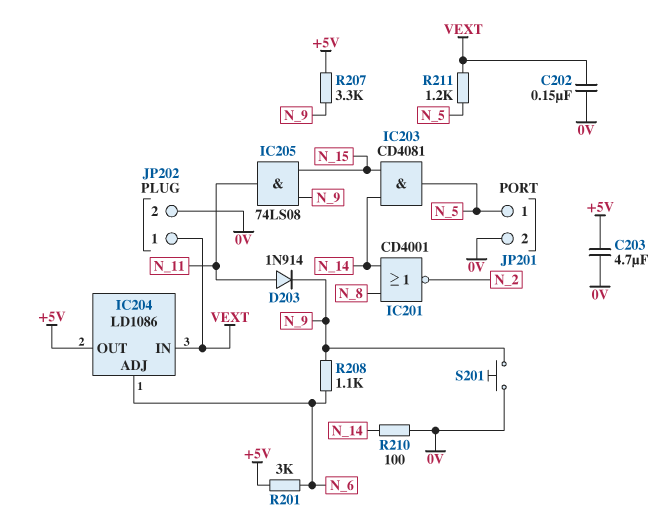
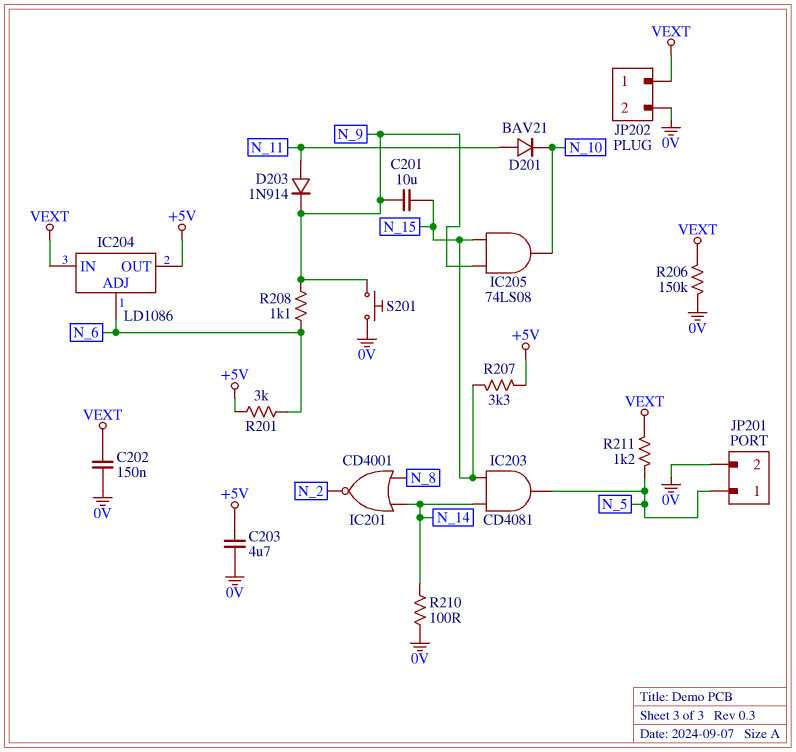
C201: none -> 10uF (N_9, N_15)
D201: none -> diode BAV21 (A N_11, K N_10)
IC205: AND 74LS08 (in N_9, in N_15, out N_11) -> AND 74LS08 (in N_9, in N_15, out N_10)
R206: none -> 150k (0V, VEXT)
R207: 3.3k (+5V, N_9) -> 3.3k (+5V, N_15)

